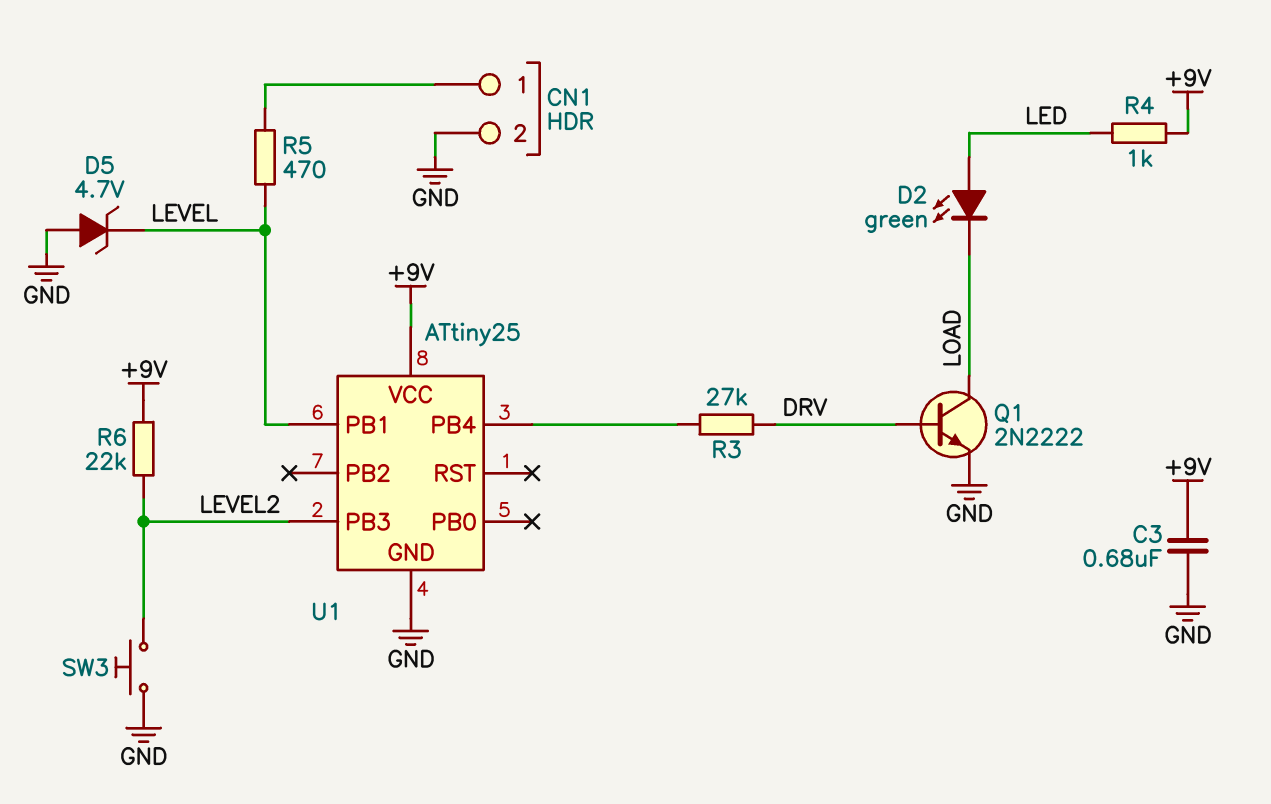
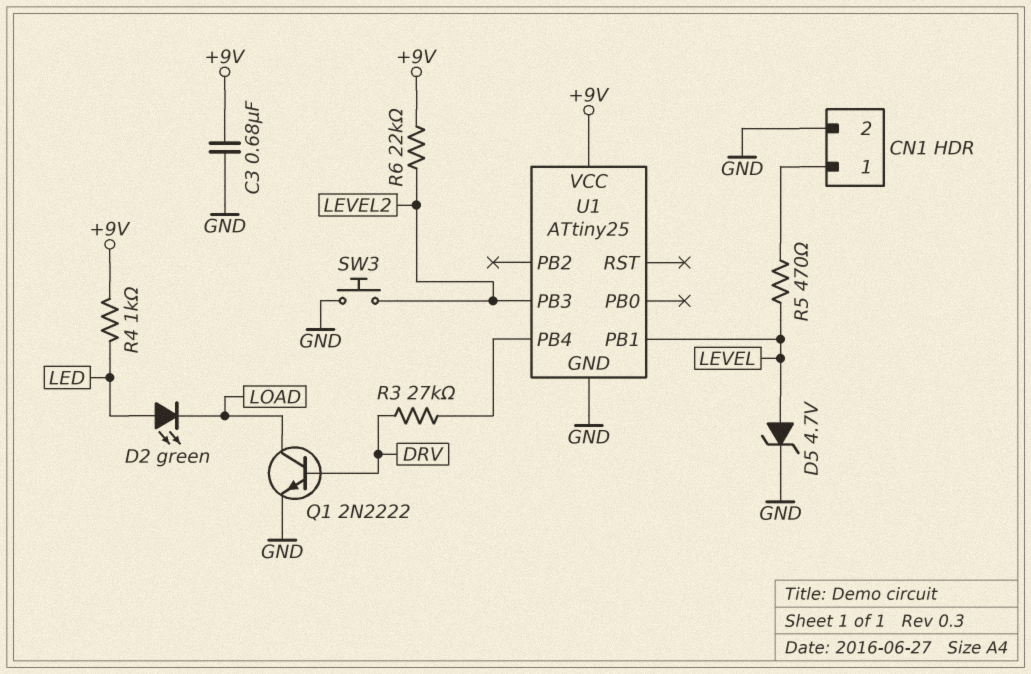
D5: zener 4.7V (A GND, K LEVEL) -> zener 4.7V (A LEVEL, K GND)

